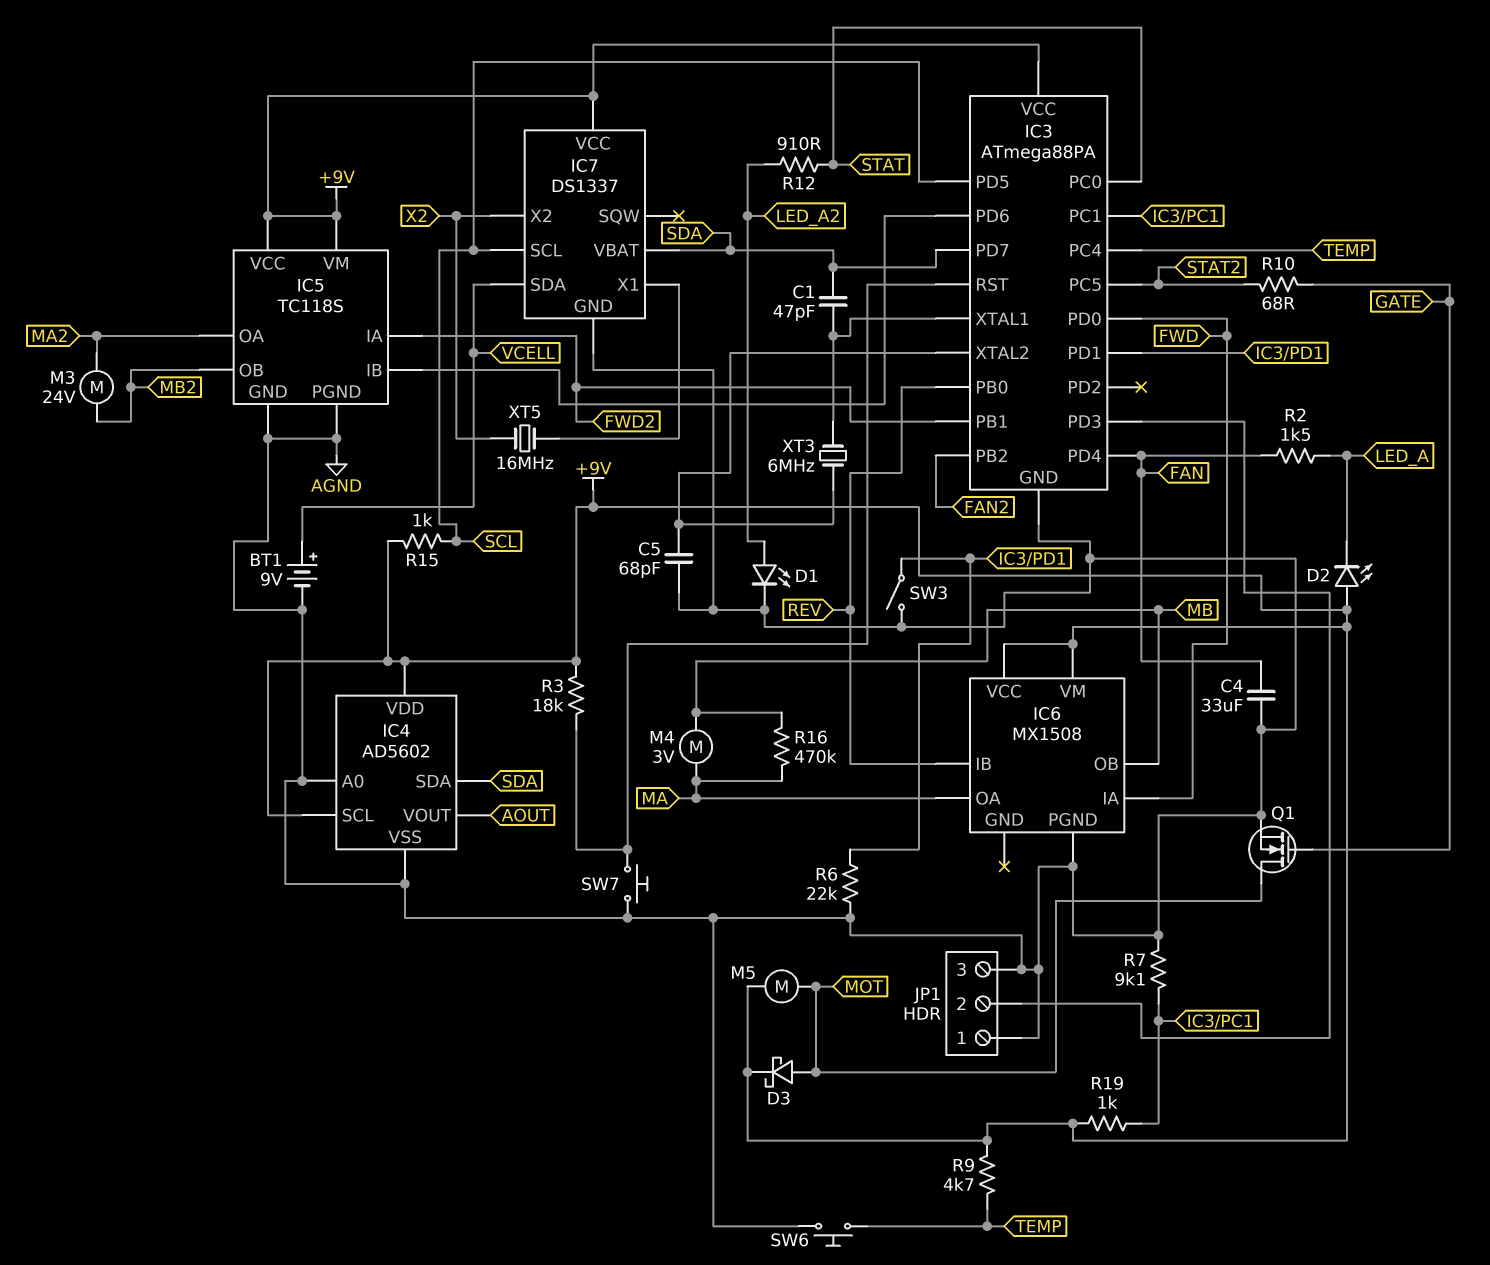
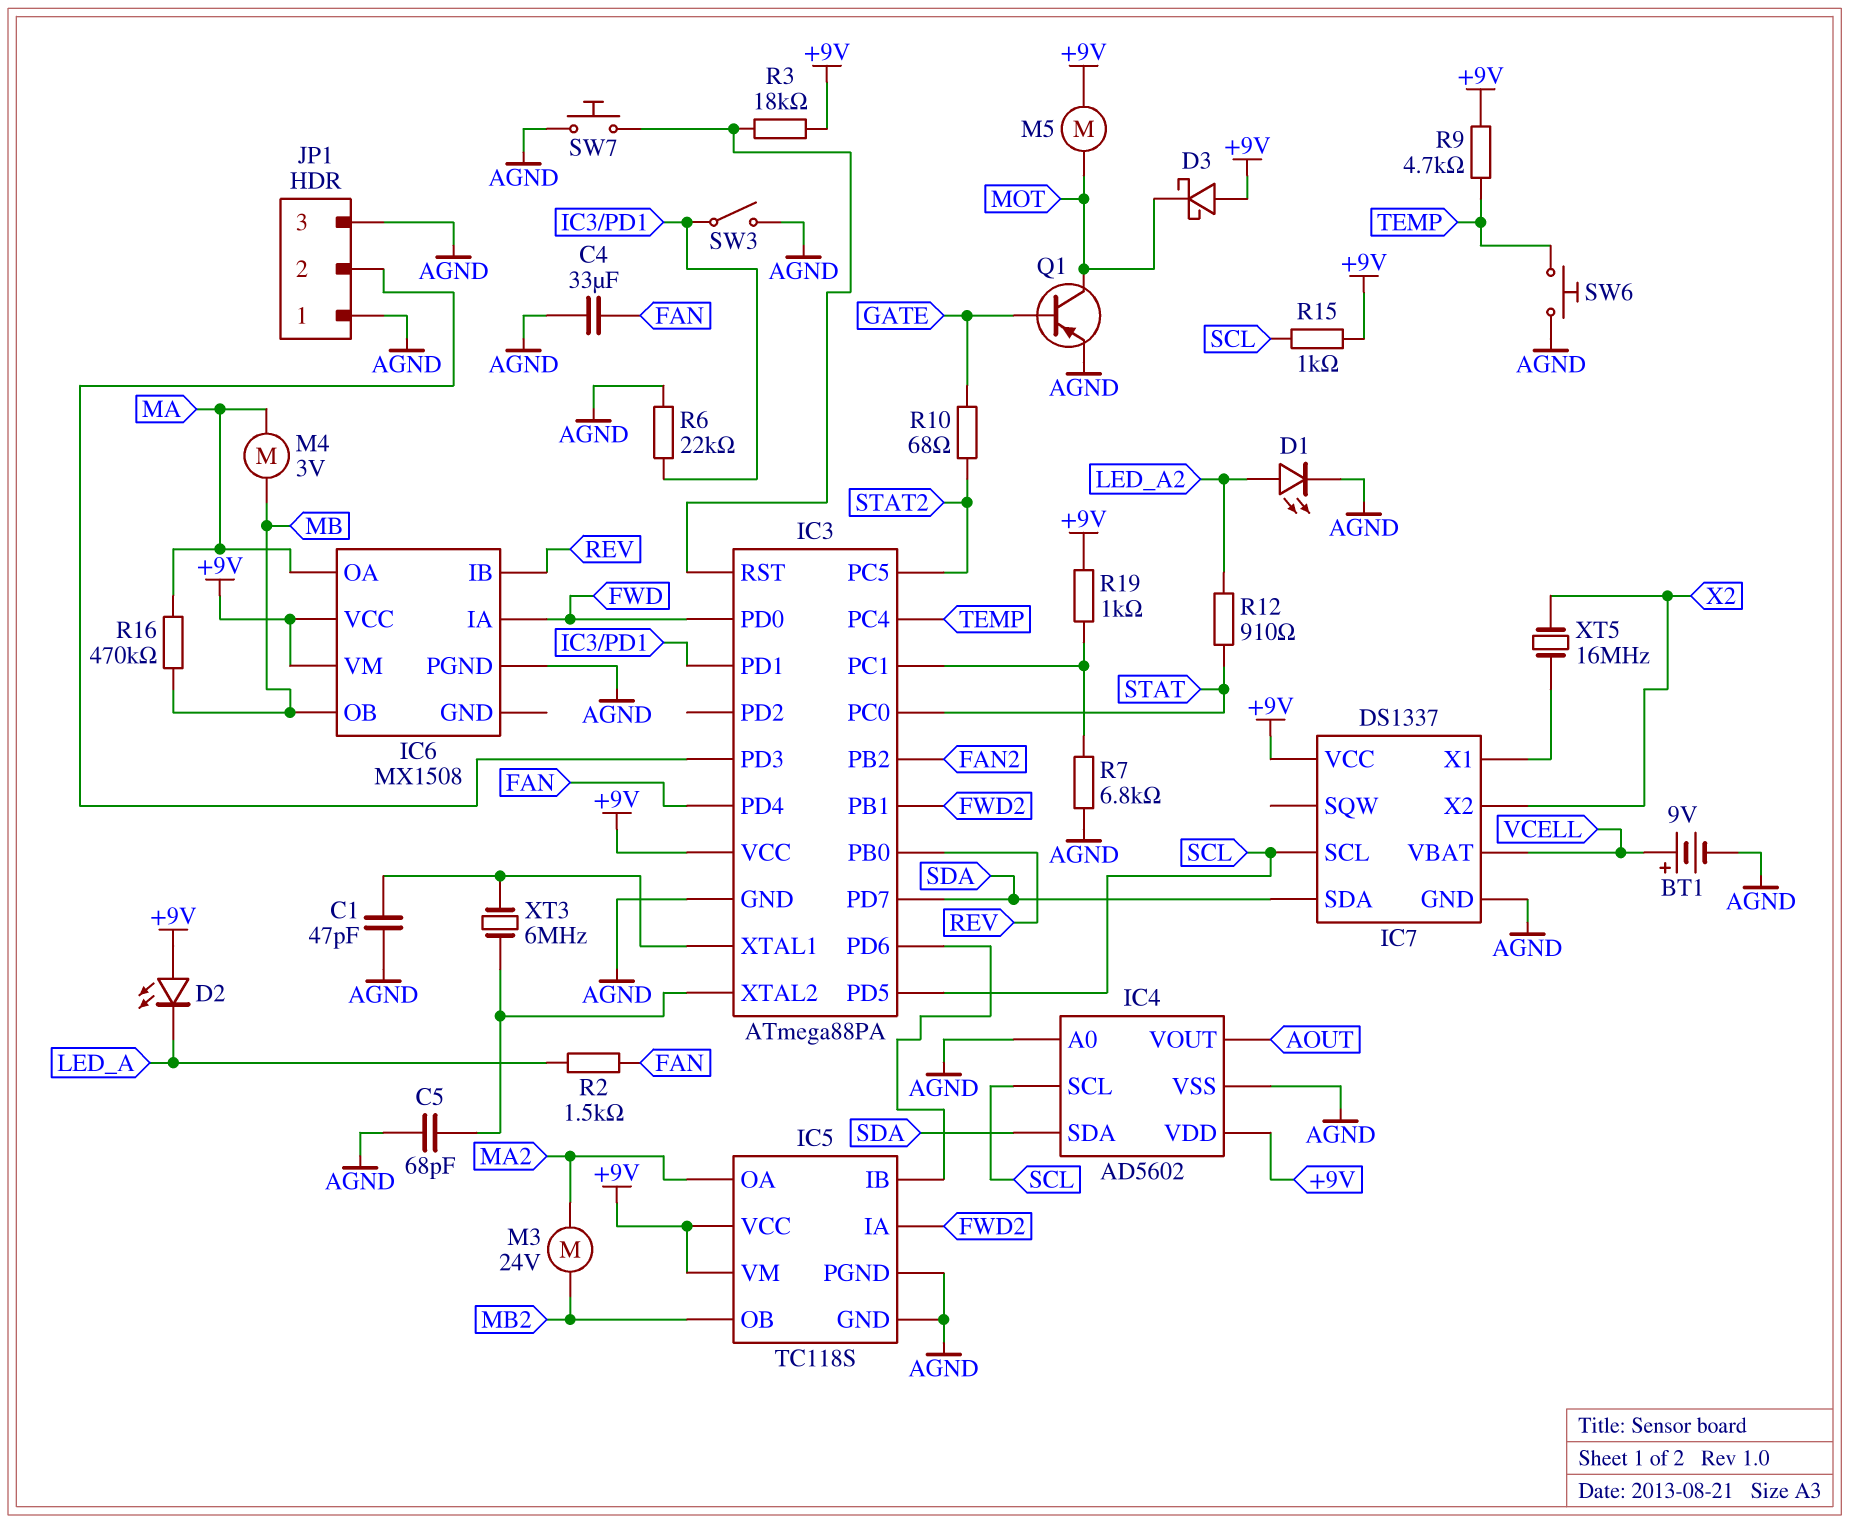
C1: 47pF (IC3/XTAL1, SDA) -> 47pF (AGND, IC3/XTAL1)
D3: schottky (A MOT, K +9V) -> schottky (A +9V, K MOT)
IC4 pin SCL: +9V -> SCL
IC7 pin SDA: VCELL -> SDA
IC7 pin VBAT: SDA -> VCELL
Q1: NMOS (G GATE, D MOT, S AGND) -> PNP (B GATE, C MOT, E AGND)
R7: 9.1k (AGND, IC3/PC1) -> 6.8k (AGND, IC3/PC1)

